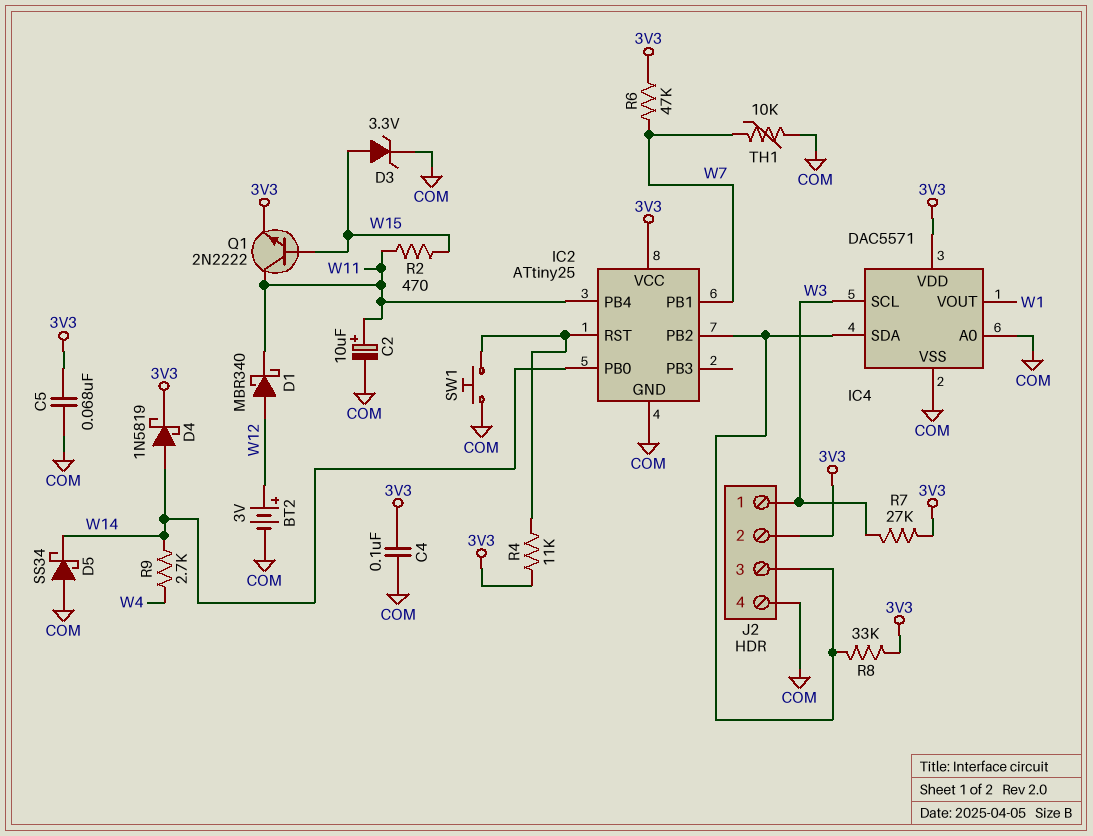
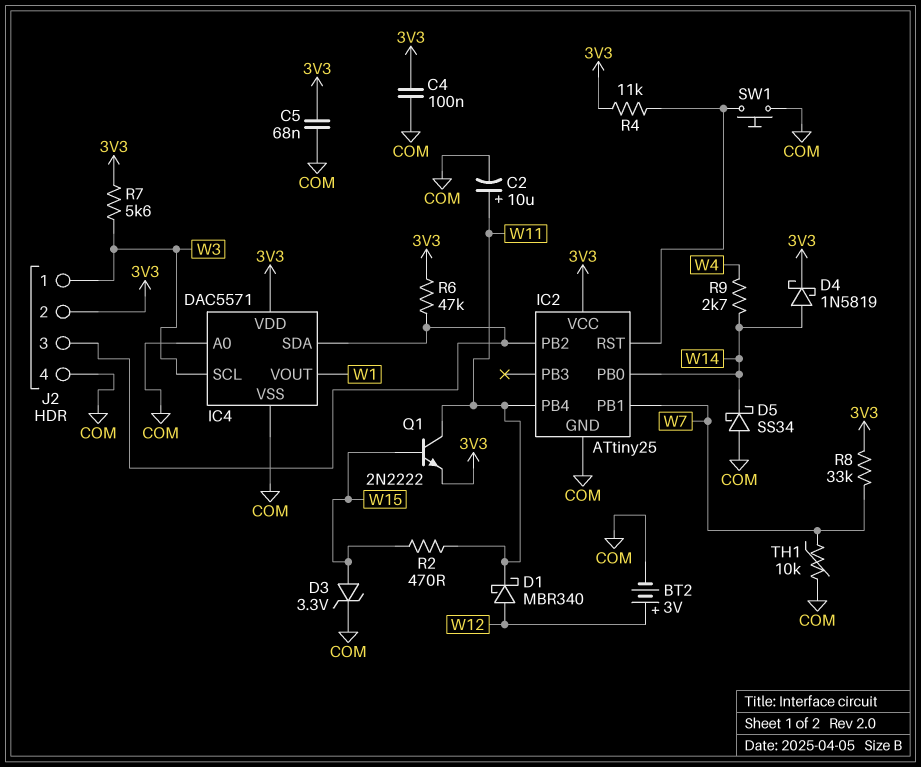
R6: 47k (3V3, W7) -> 47k (3V3, IC2/PB2)
R7: 27k (3V3, W3) -> 5.6k (3V3, W3)
R8: 33k (3V3, IC2/PB2) -> 33k (3V3, W7)

